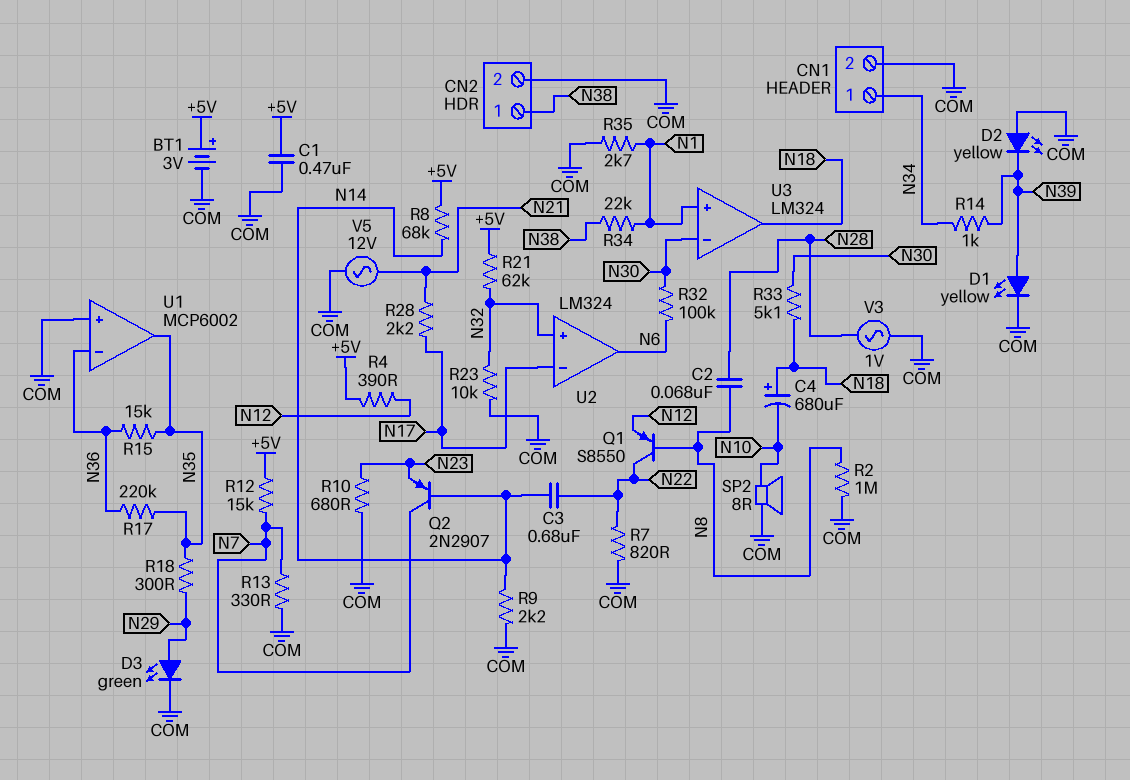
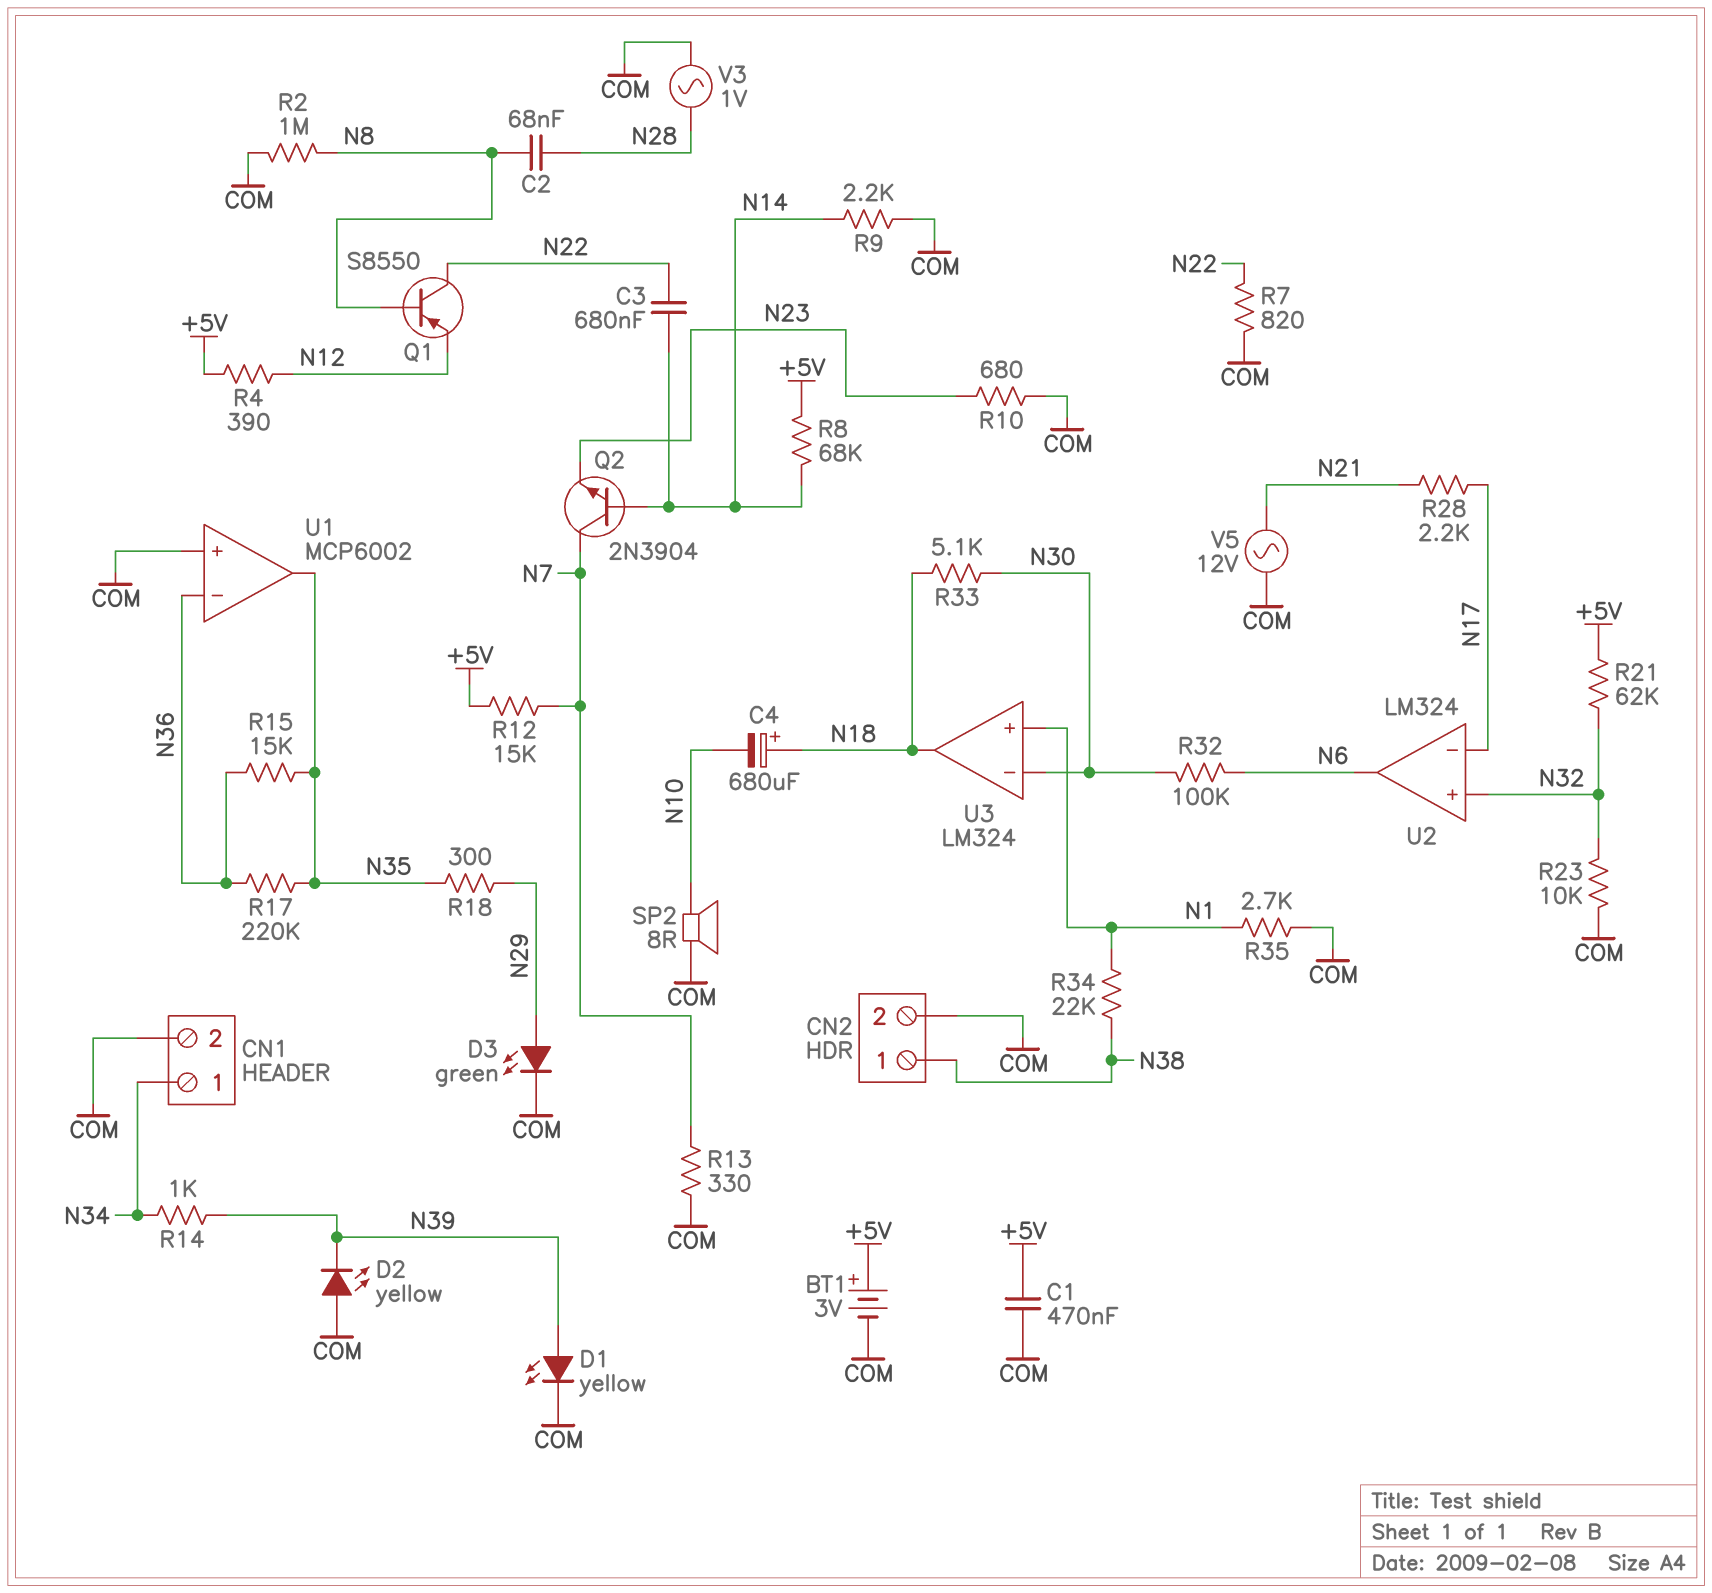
Q2: PNP 2N2907 (B N14, C N7, E N23) -> NPN 2N3904 (B N14, C N7, E N23)

